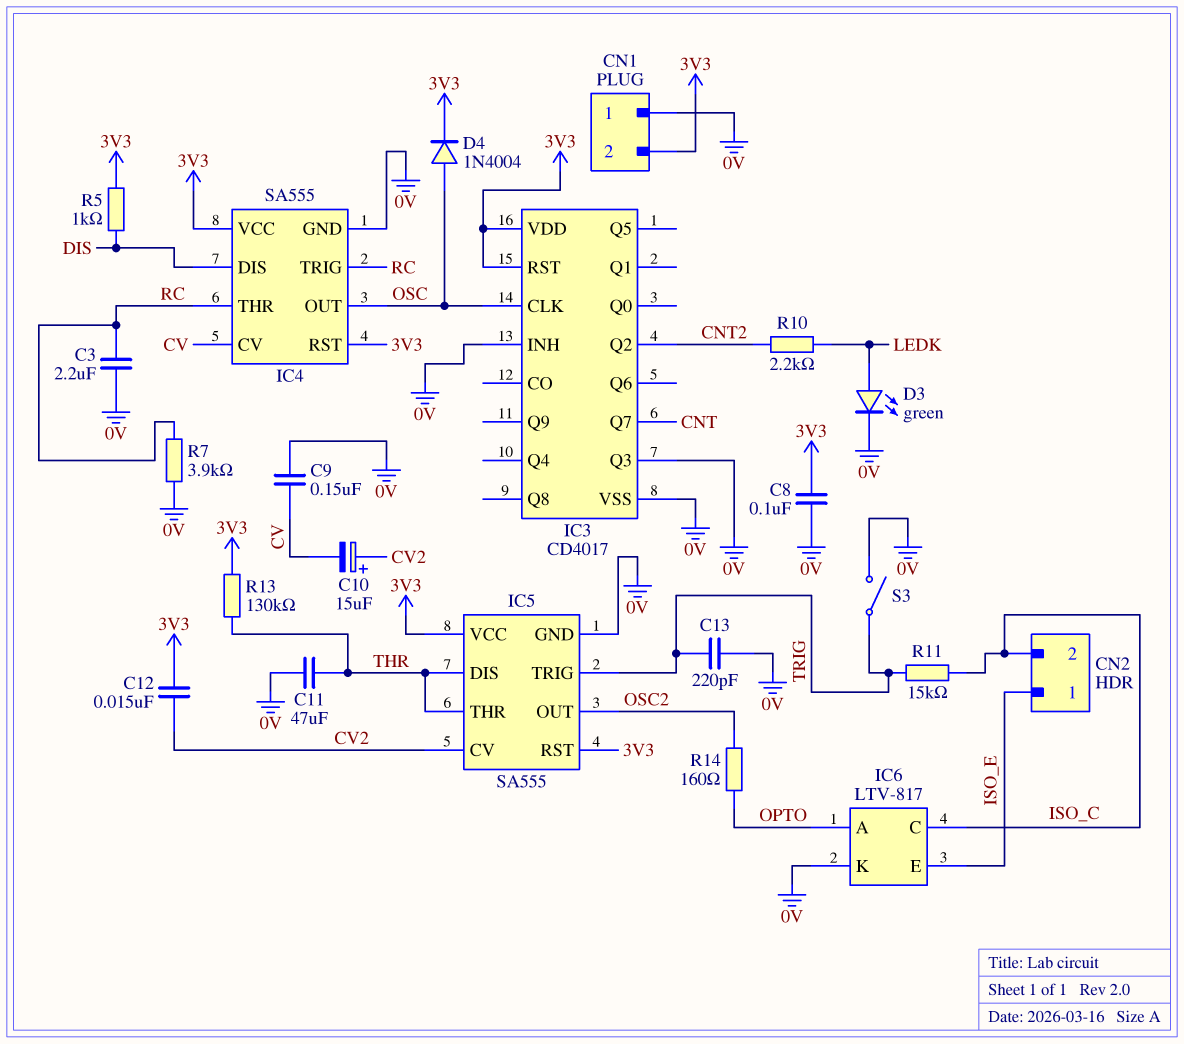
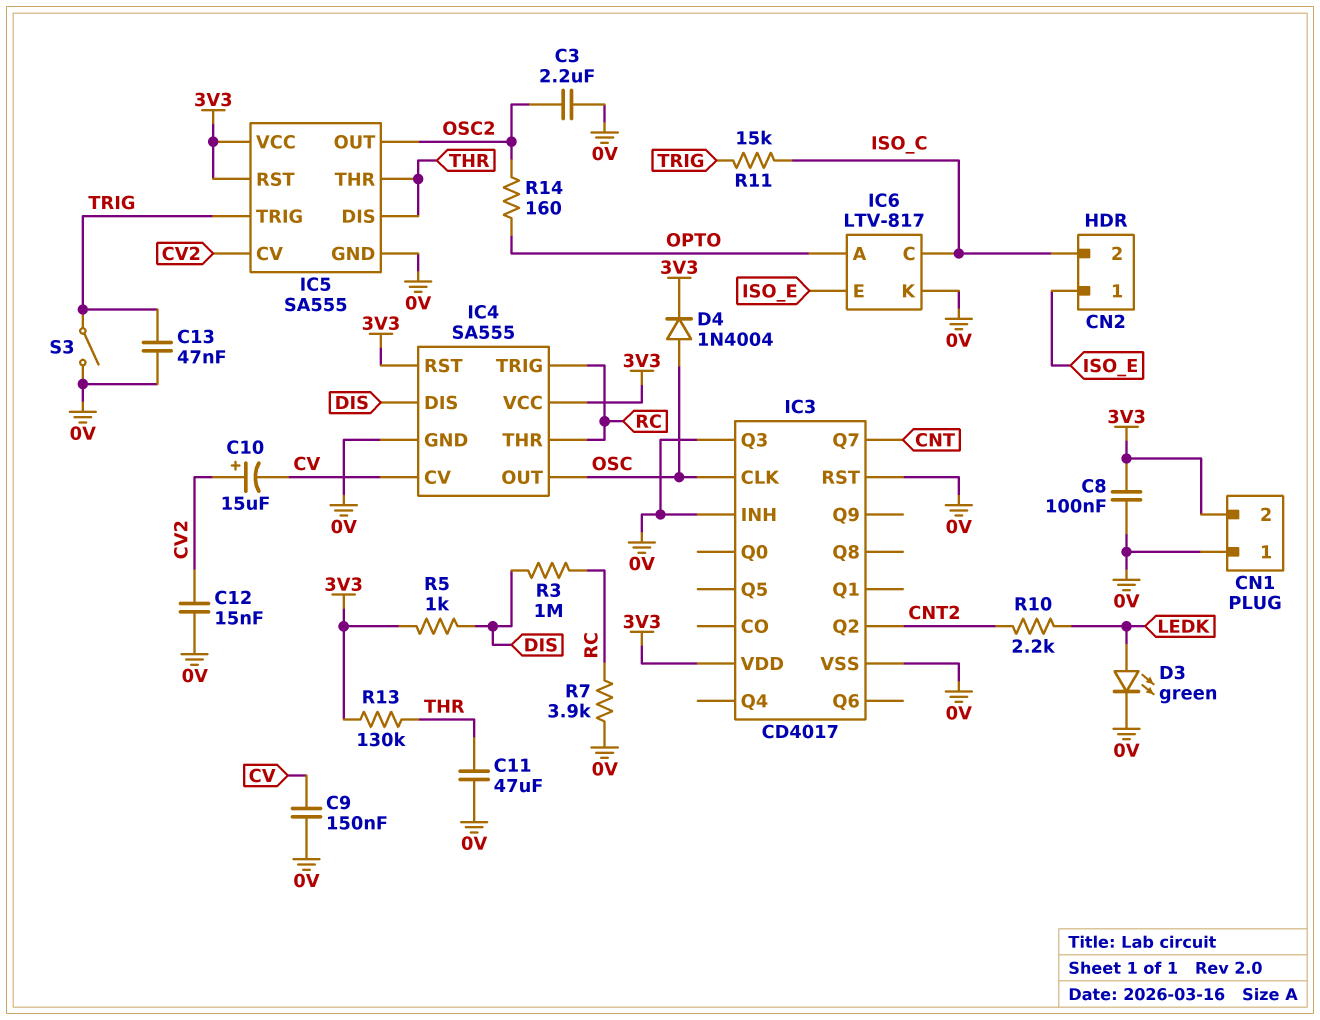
C3: 2.2uF (0V, RC) -> 2.2uF (0V, OSC2)
C12: 15nF (3V3, CV2) -> 15nF (0V, CV2)
C13: 220pF (0V, TRIG) -> 47nF (0V, TRIG)
IC3 pin RST: 3V3 -> 0V
R3: none -> 1M (DIS, RC)

